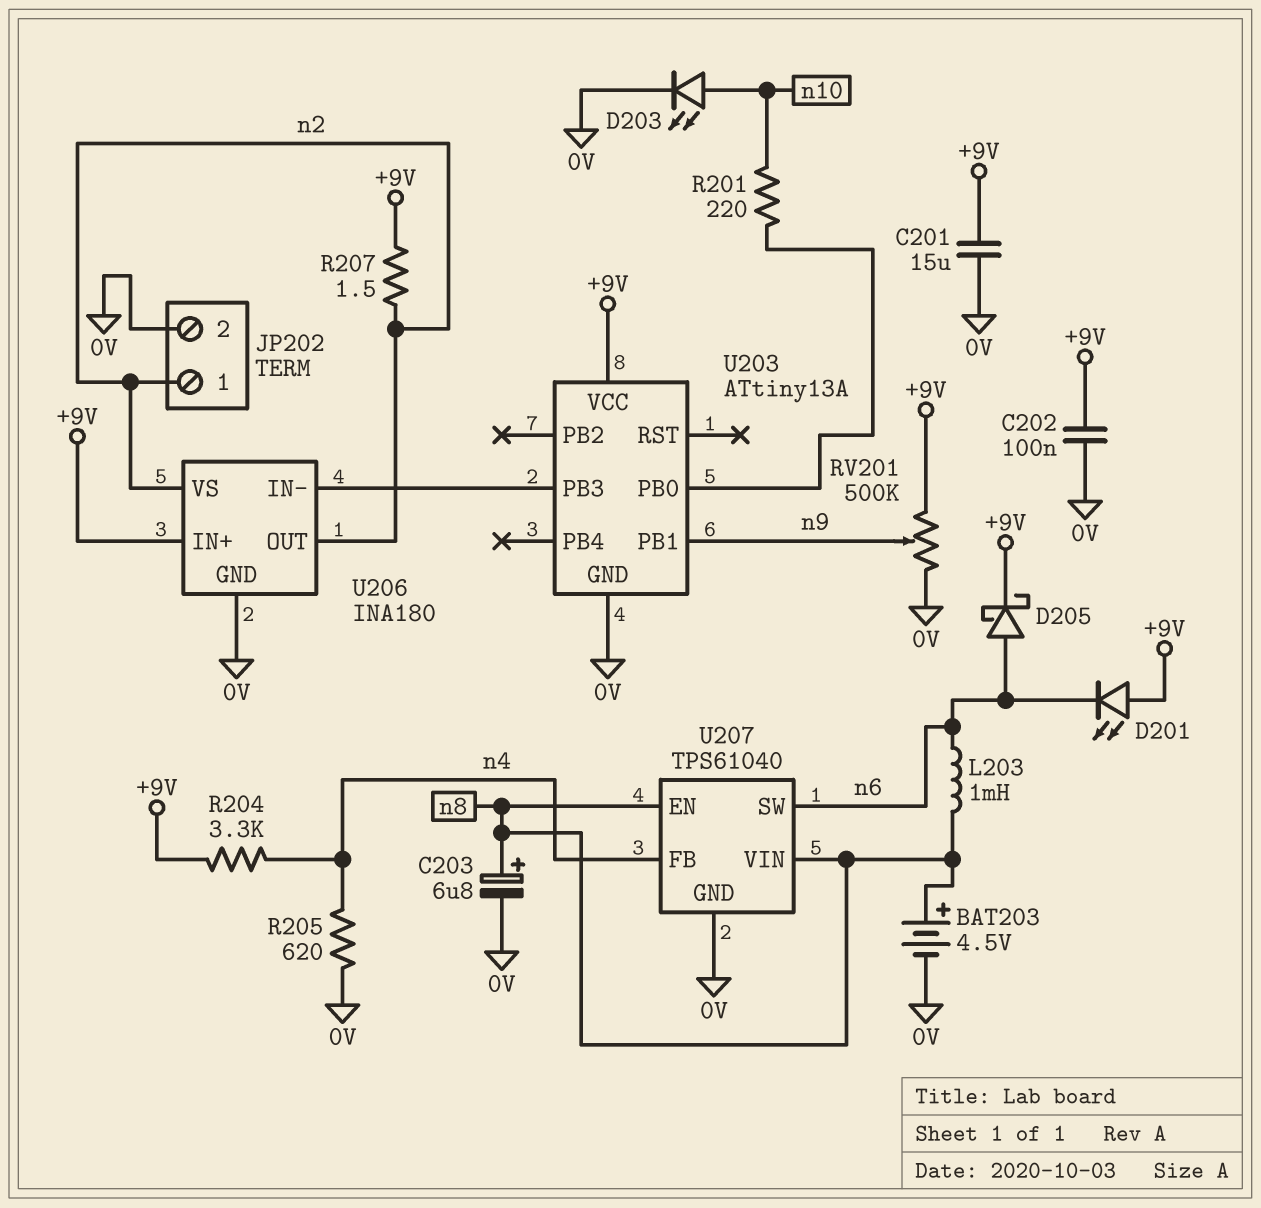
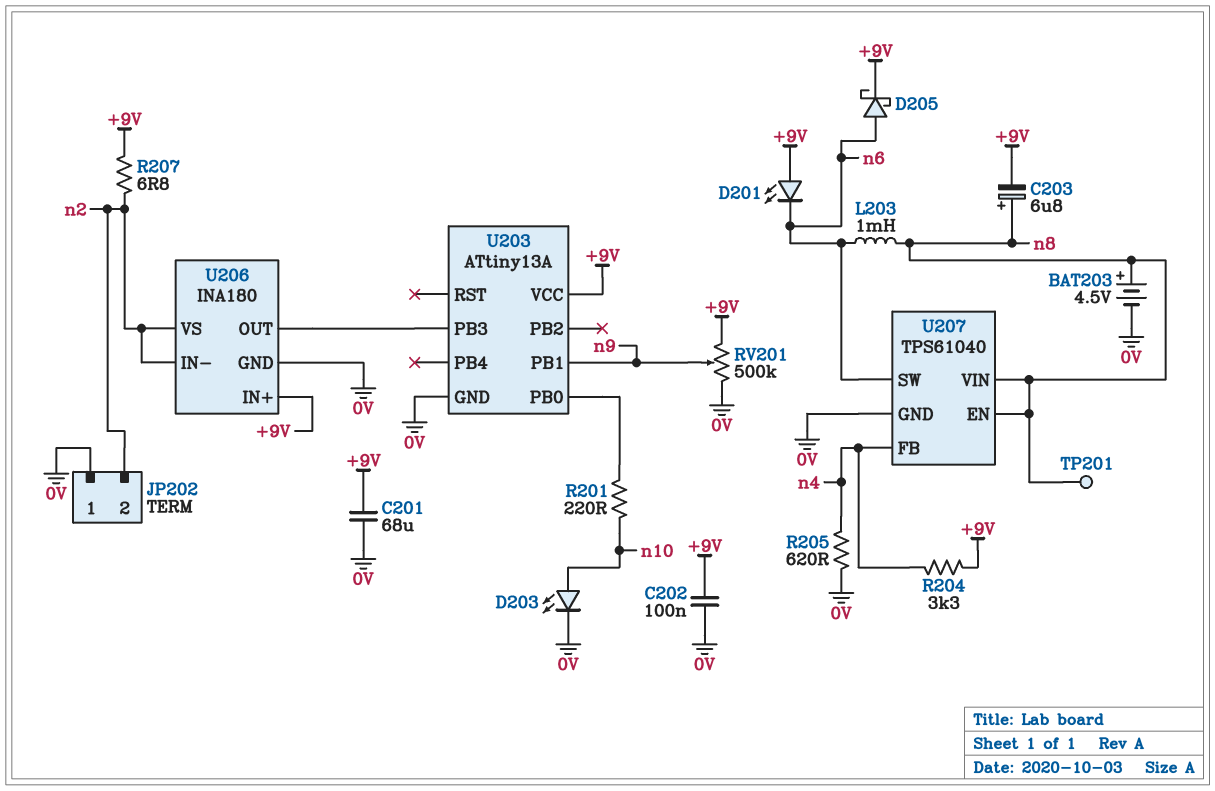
C201: 15uF (+9V, 0V) -> 68uF (+9V, 0V)
C203: 6.8uF (plus n8, minus 0V) -> 6.8uF (plus n8, minus +9V)
JP202 pin 1: n2 -> 0V
JP202 pin 2: 0V -> n2
R207: 1.5 (+9V, n2) -> 6.8 (+9V, n2)
TP201: none -> test point (n8)
U206 pin IN-: U203/PB3 -> n2
U206 pin OUT: n2 -> U203/PB3

